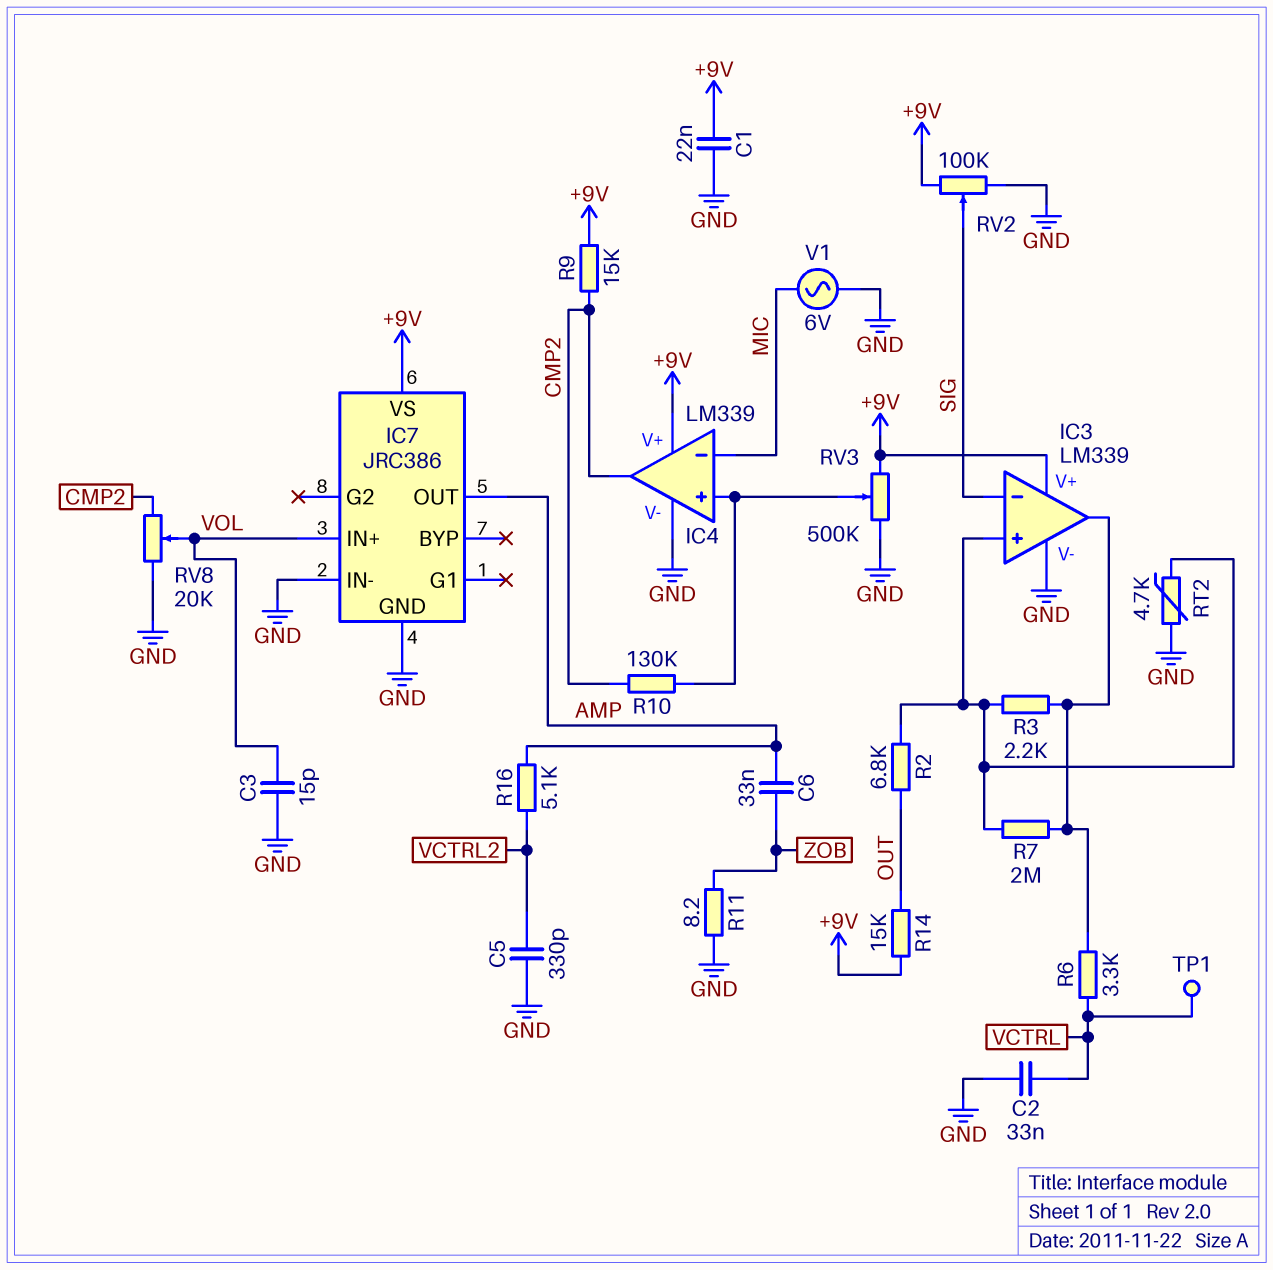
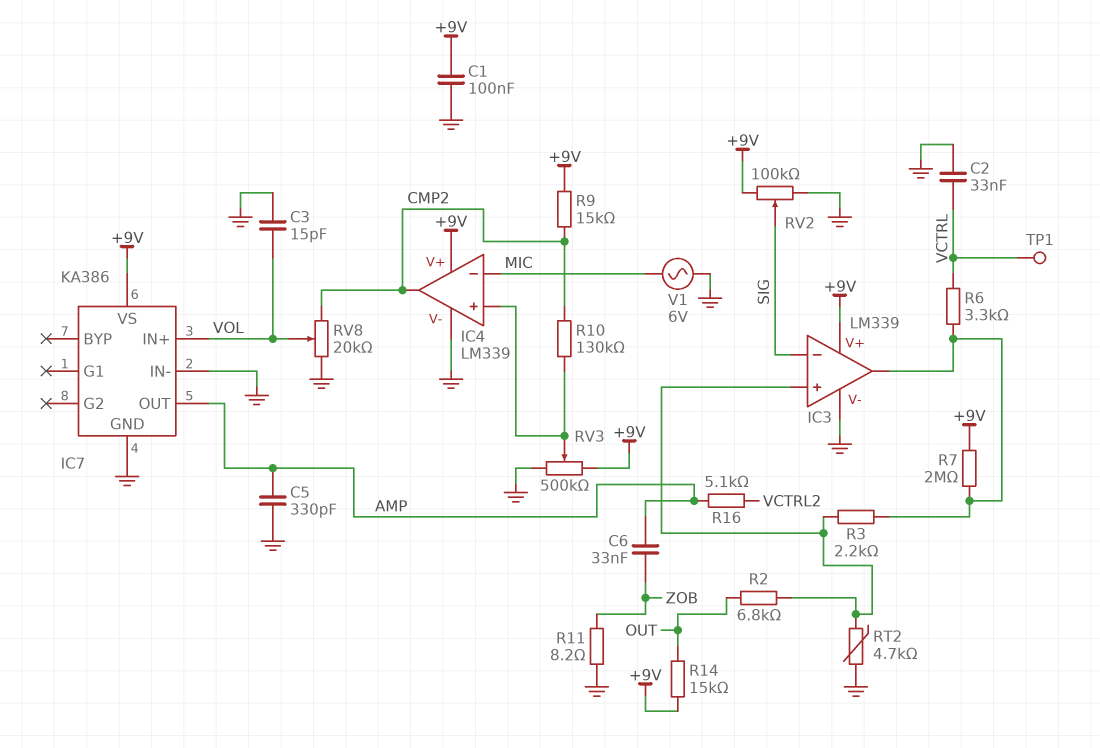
C1: 22nF (+9V, GND) -> 100nF (+9V, GND)
C5: 330pF (GND, VCTRL2) -> 330pF (AMP, GND)
IC7: JRC386 -> KA386
R7: 2M (IC3/in+, IC3/out) -> 2M (+9V, IC3/out)

